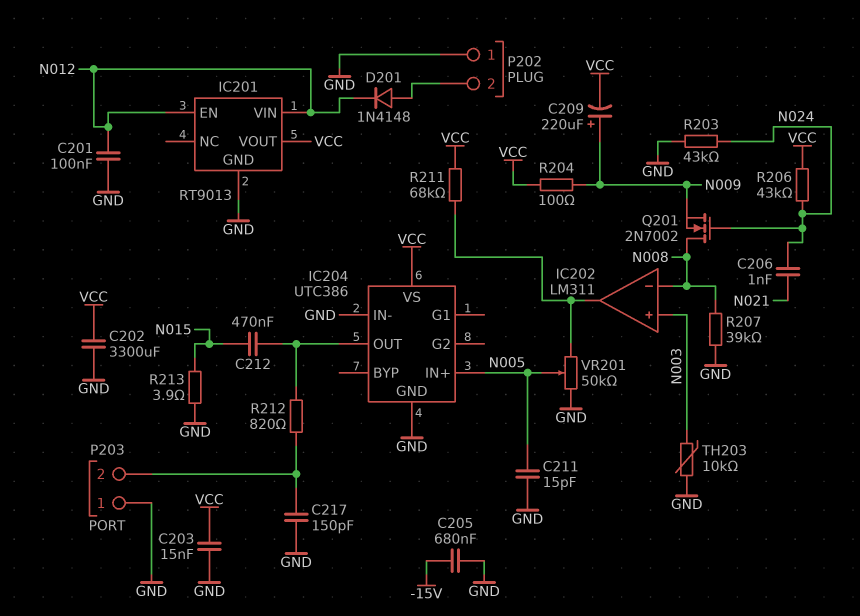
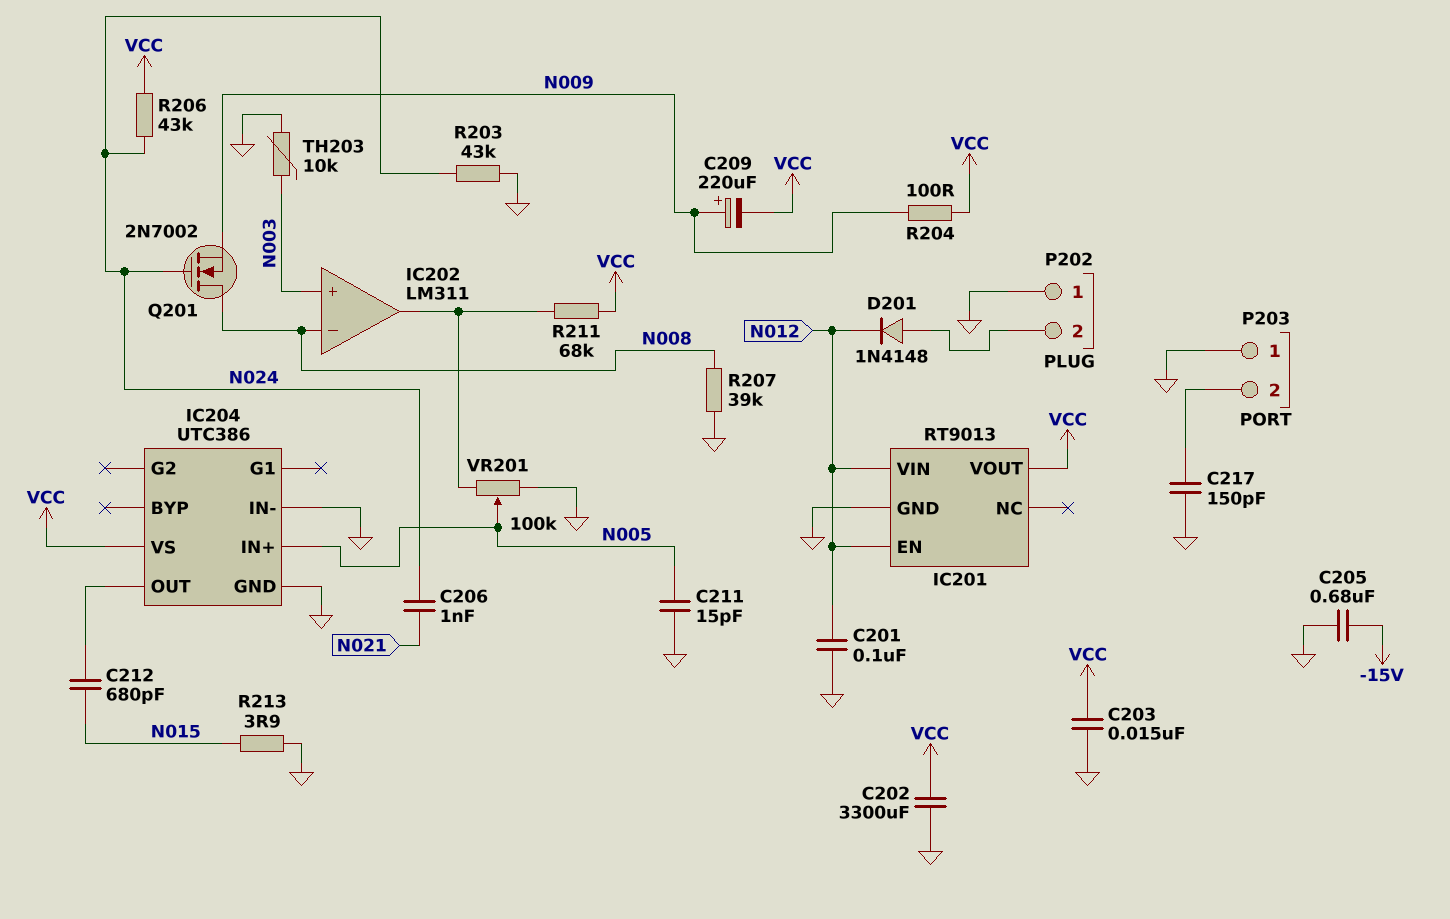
C212: 470nF (IC204/OUT, N015) -> 680pF (IC204/OUT, N015)
R212: 820 (IC204/OUT, P203/2) -> none
VR201: 50k (GND, IC202/out, wiper N005) -> 100k (GND, IC202/out, wiper N005)

